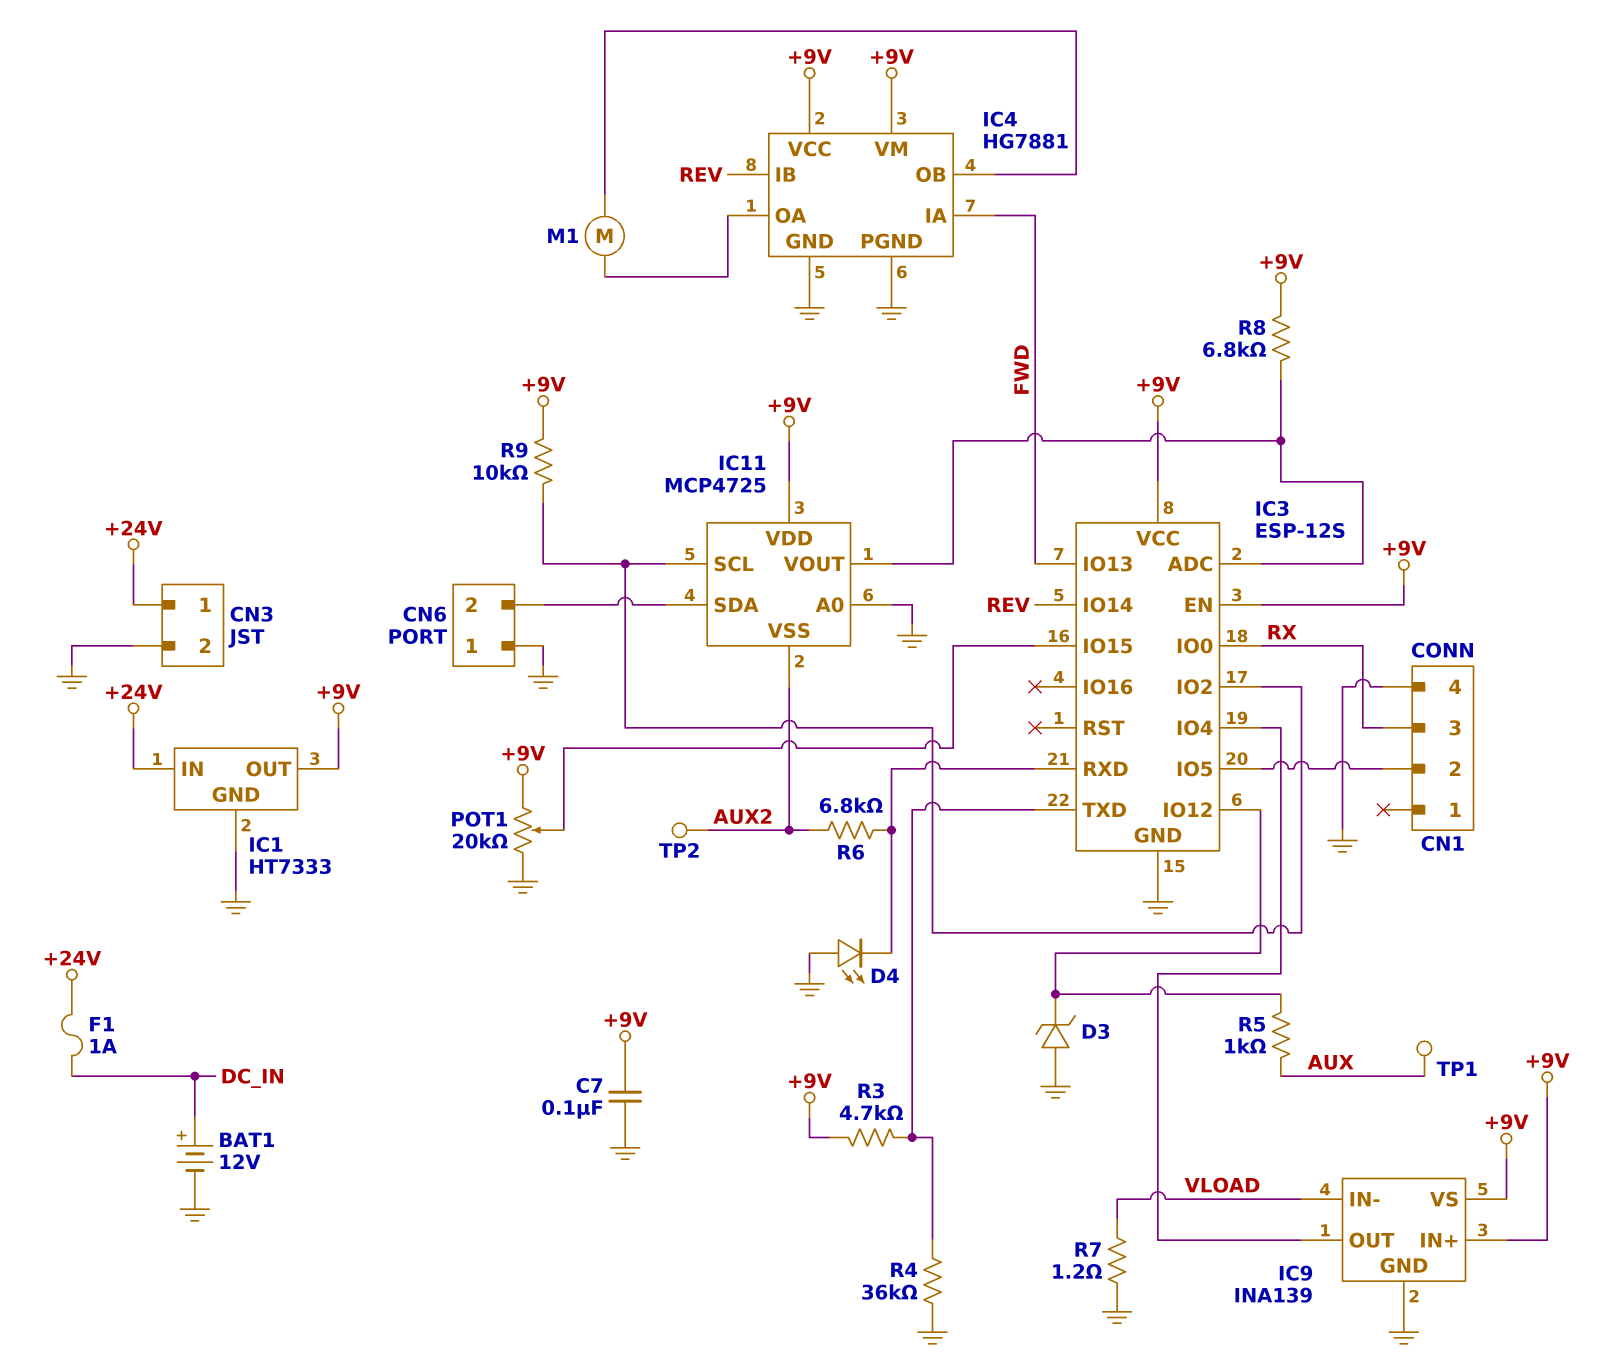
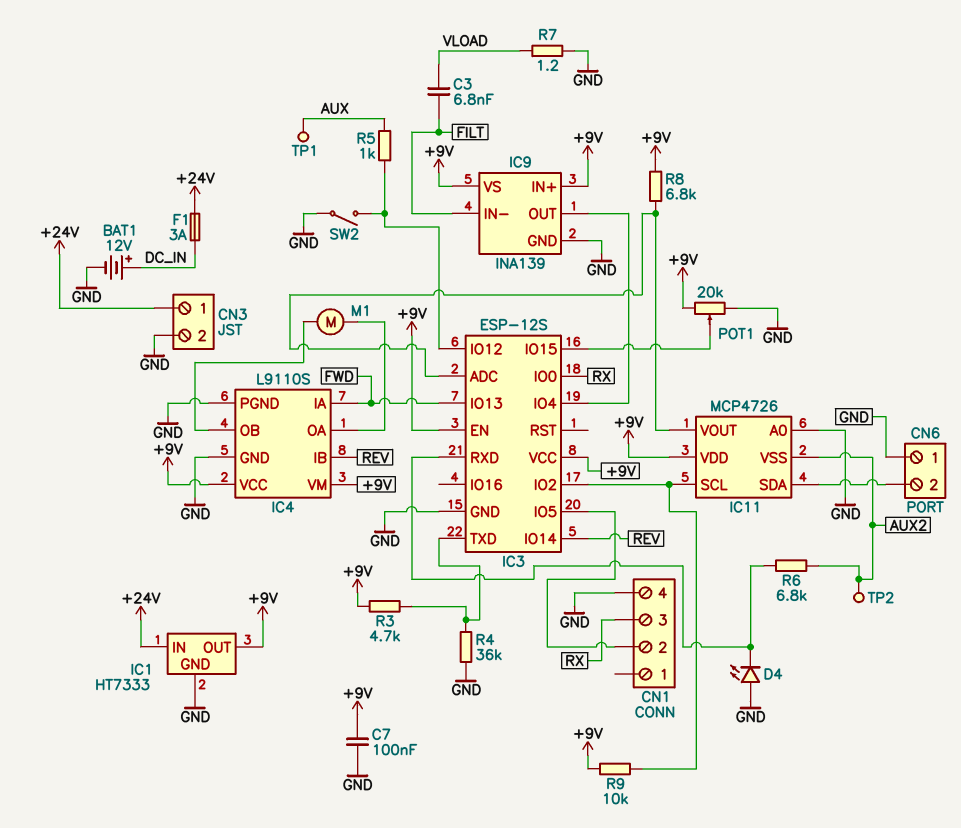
C3: none -> 6.8nF (FILT, VLOAD)
D3: zener (A GND, K IC3/IO12) -> none
F1: 1A (+24V, DC_IN) -> 3A (+24V, DC_IN)
IC4: HG7881 -> L9110S
IC9 pin IN-: VLOAD -> FILT
IC11: MCP4725 -> MCP4726
SW2: none -> switch (GND, IC3/IO12)

